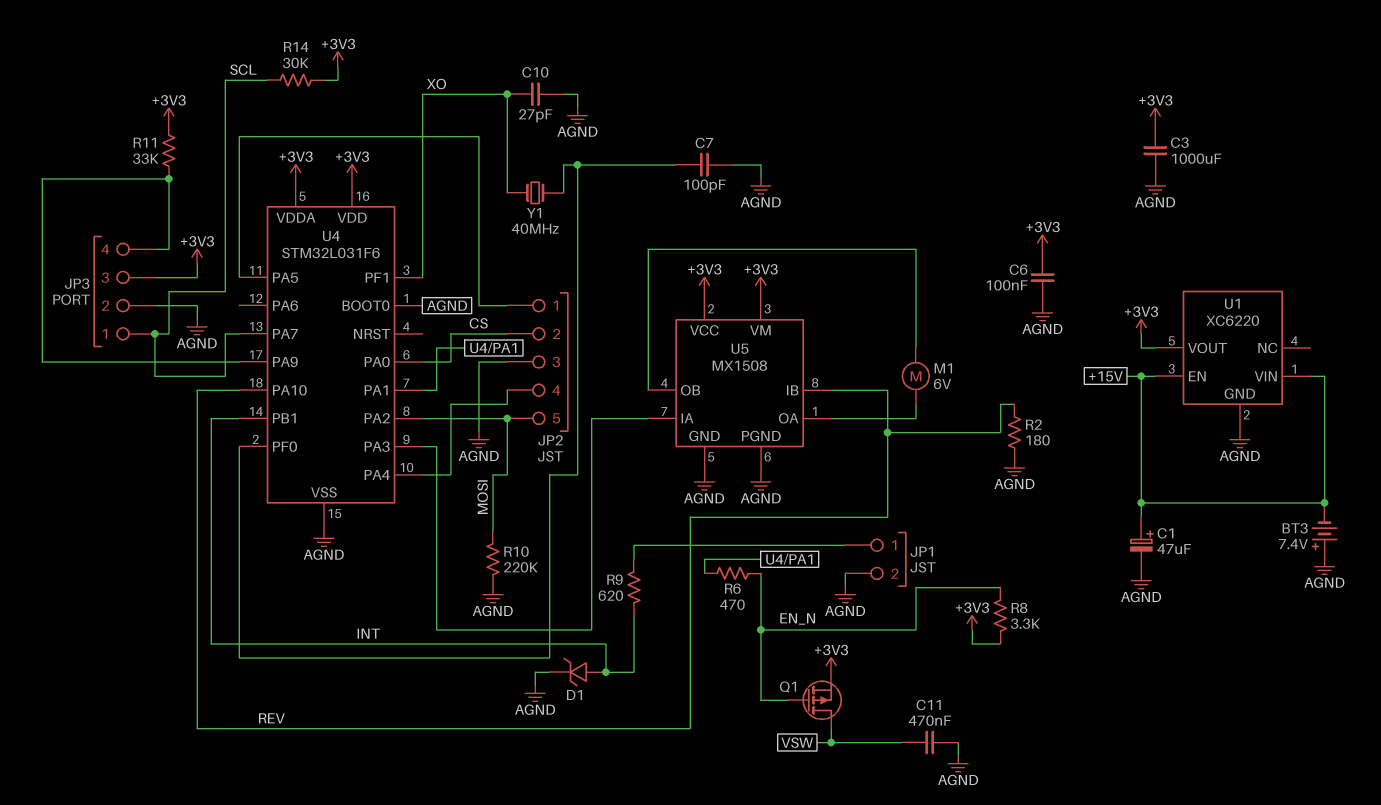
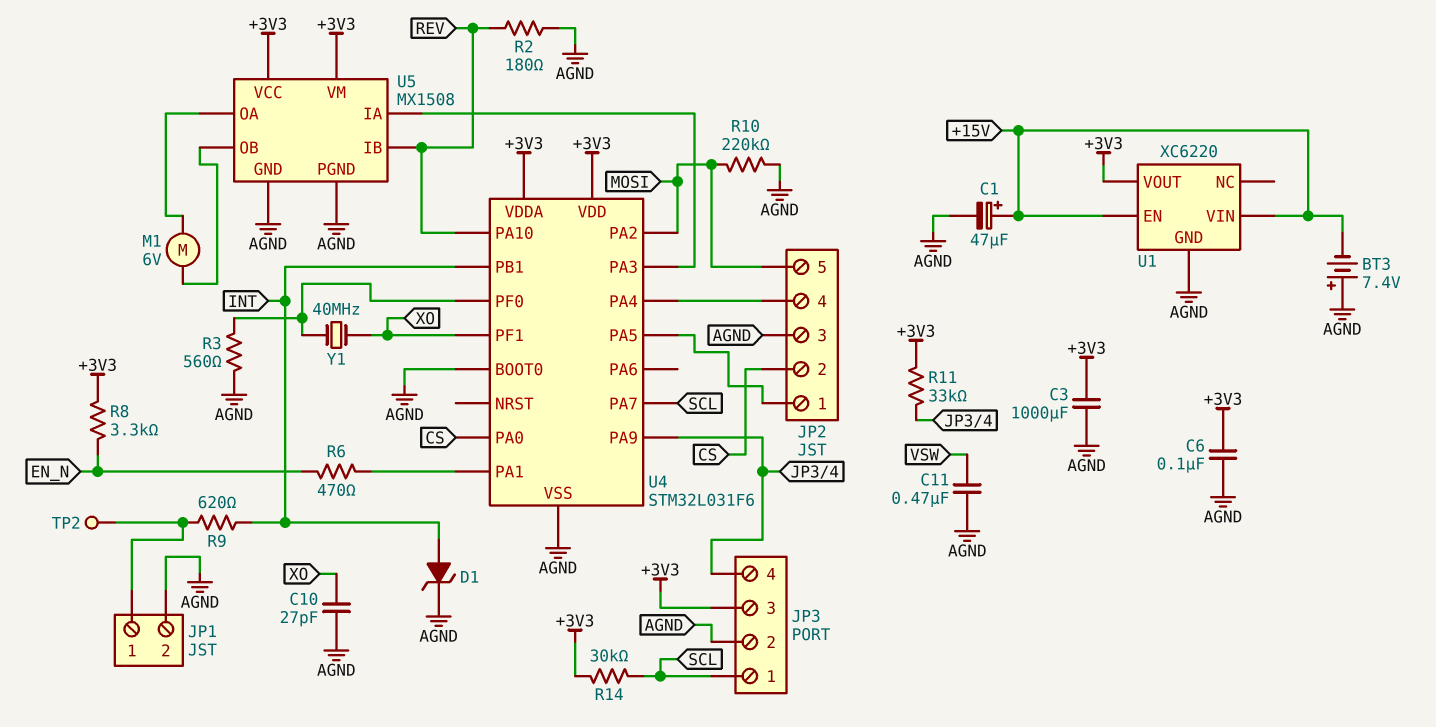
C7: 100pF (AGND, U4/PF0) -> none
Q1: PMOS (G EN_N, D VSW, S +3V3) -> none
R3: none -> 560 (AGND, U4/PF0)
TP2: none -> test point (JP1/1)

